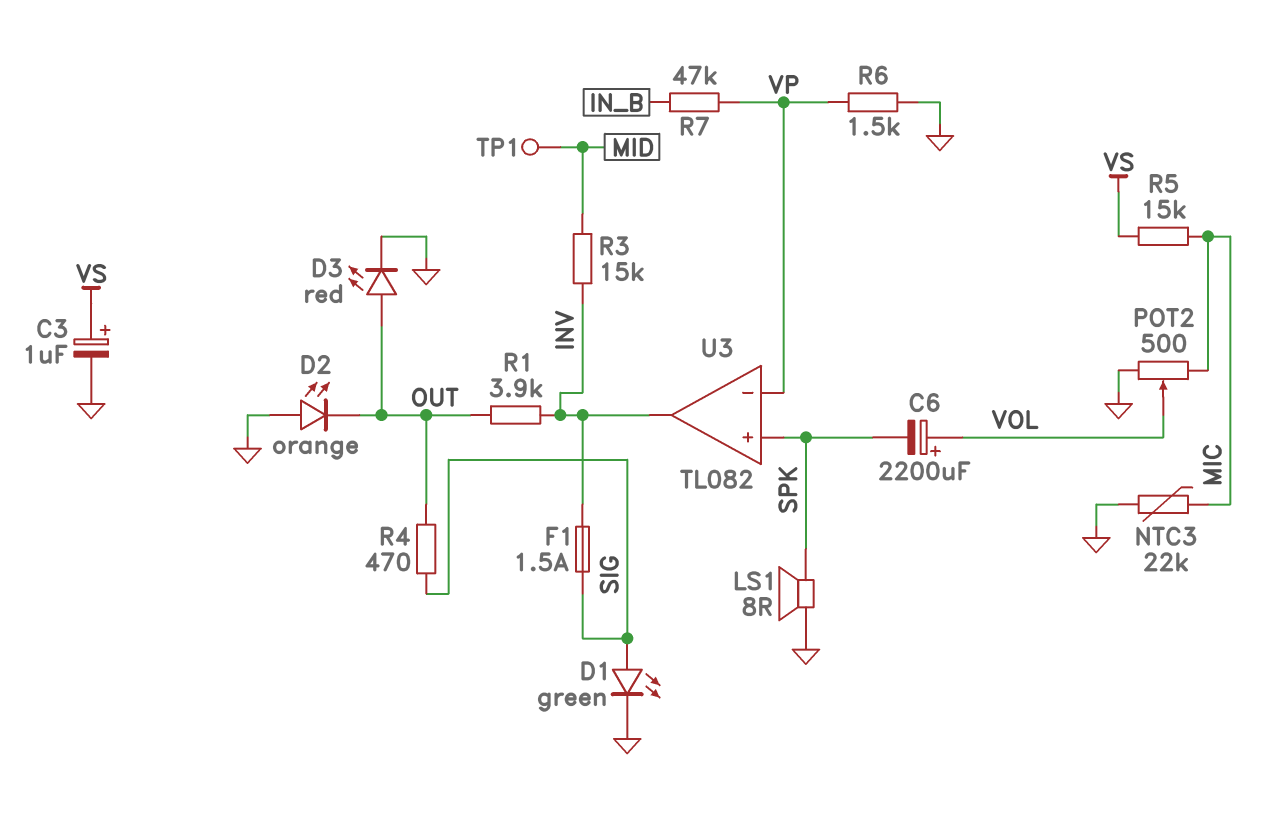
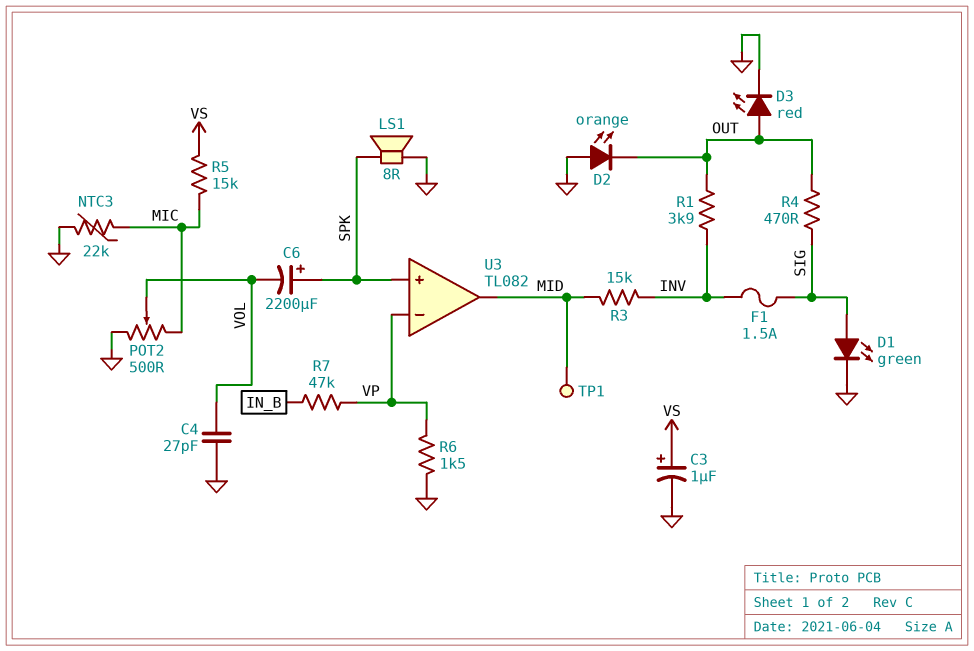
C4: none -> 27pF (GND, VOL)
C6: 2200uF (plus VOL, minus SPK) -> 2200uF (plus SPK, minus VOL)
U3 pin out: INV -> MID

